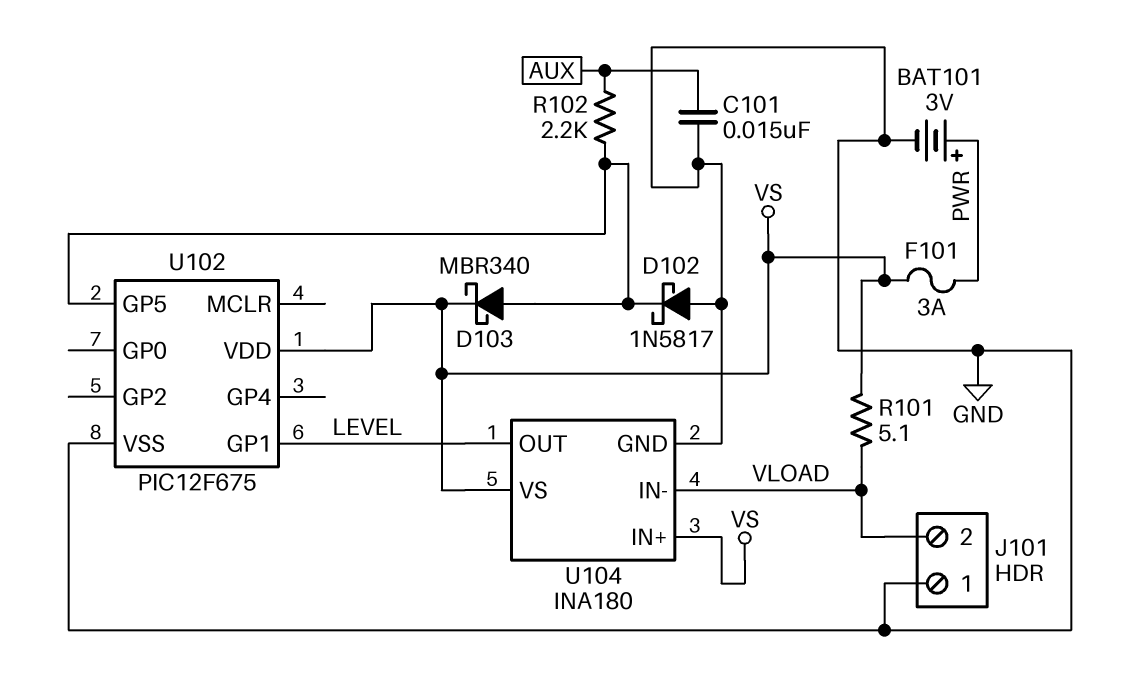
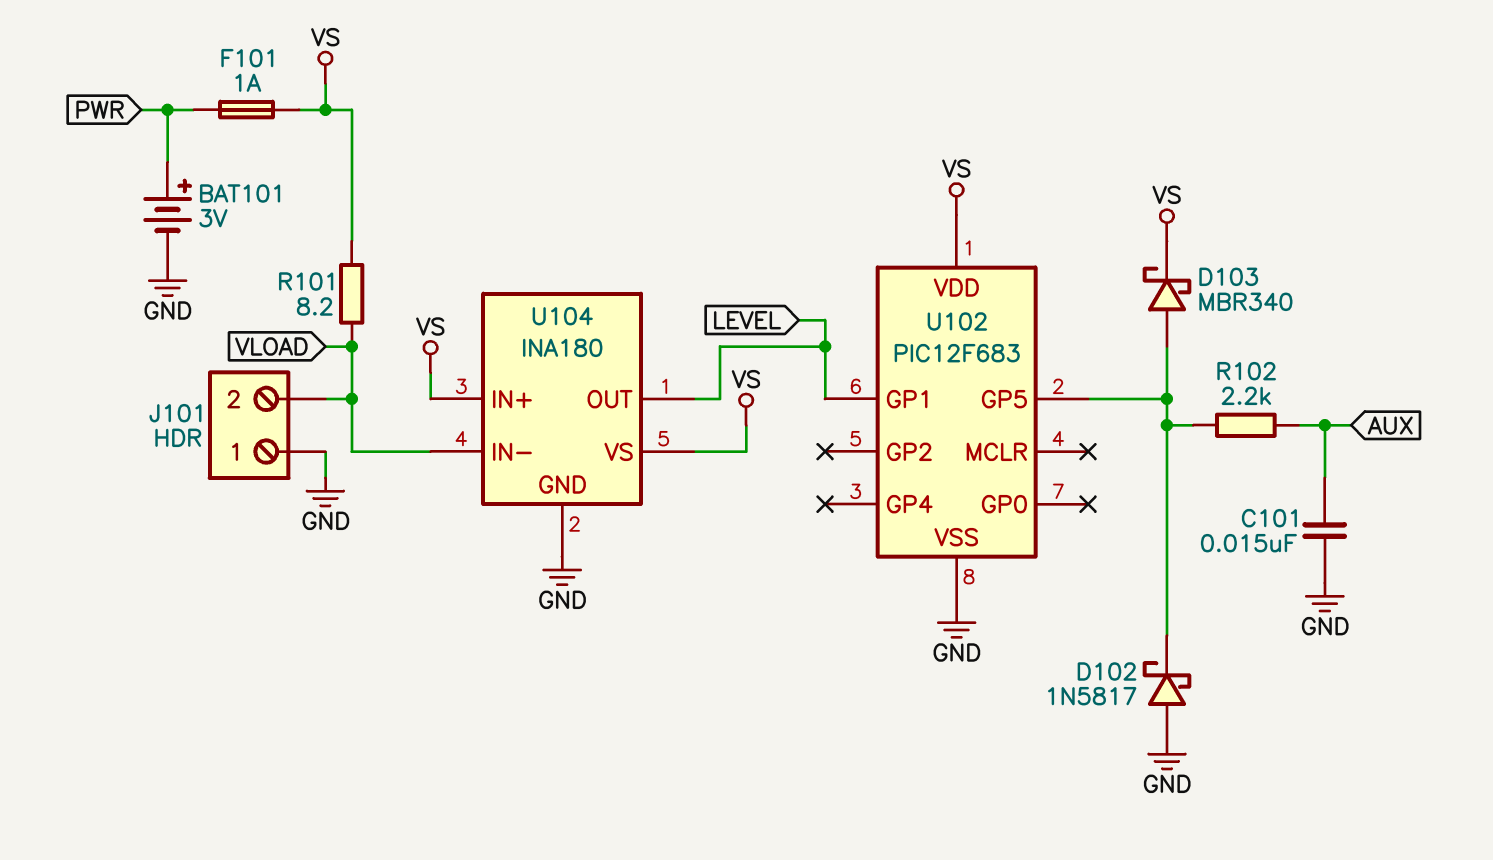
F101: 3A (PWR, VS) -> 1A (PWR, VS)
R101: 5.1 (VLOAD, VS) -> 8.2 (VLOAD, VS)
U102: PIC12F675 -> PIC12F683

